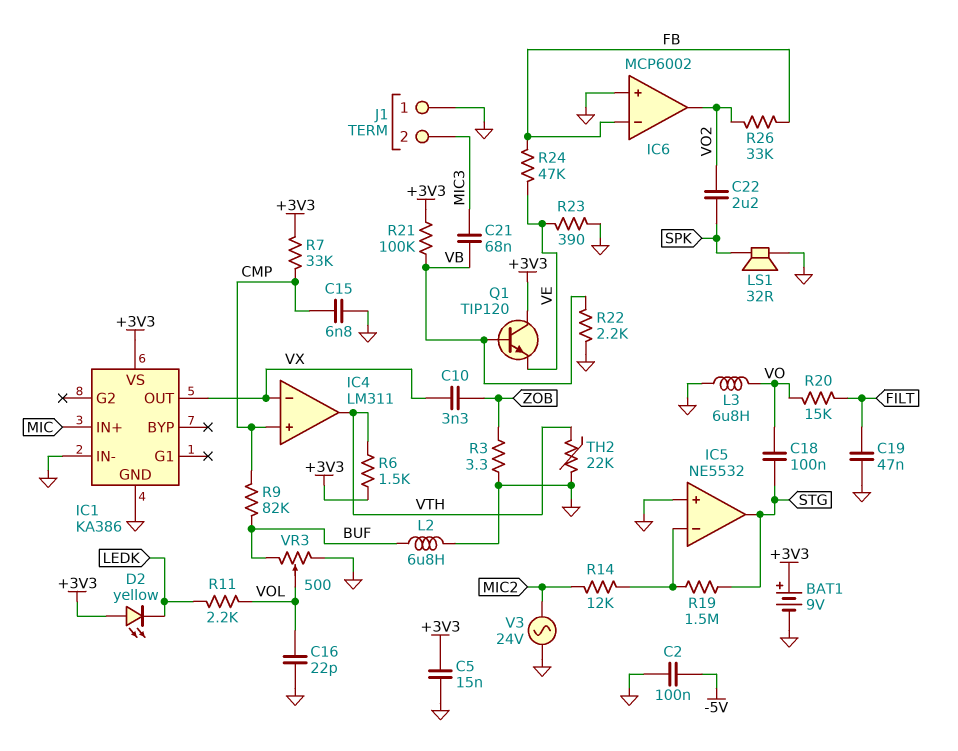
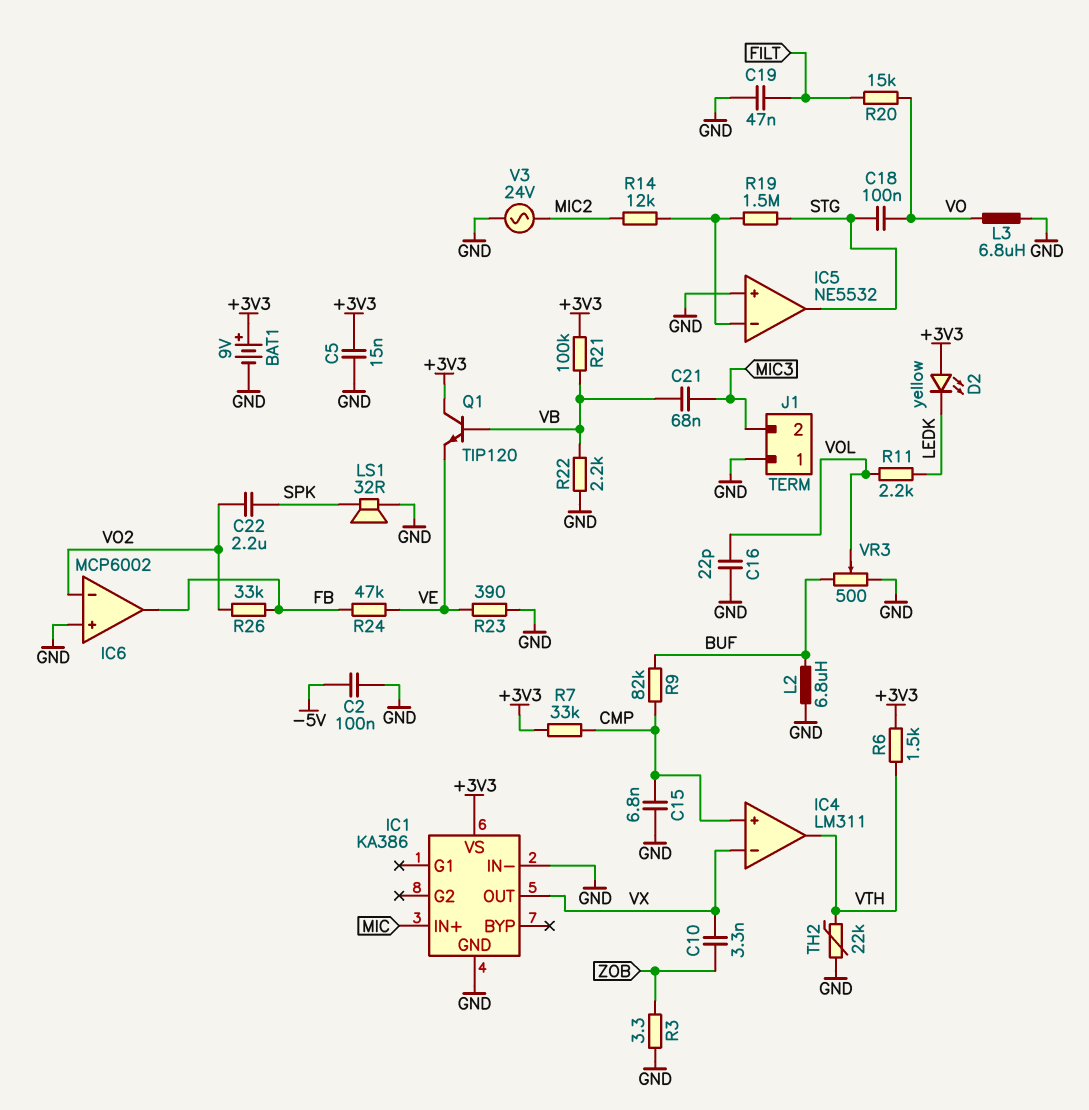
IC6 pin in-: FB -> VO2
IC6 pin out: VO2 -> FB

